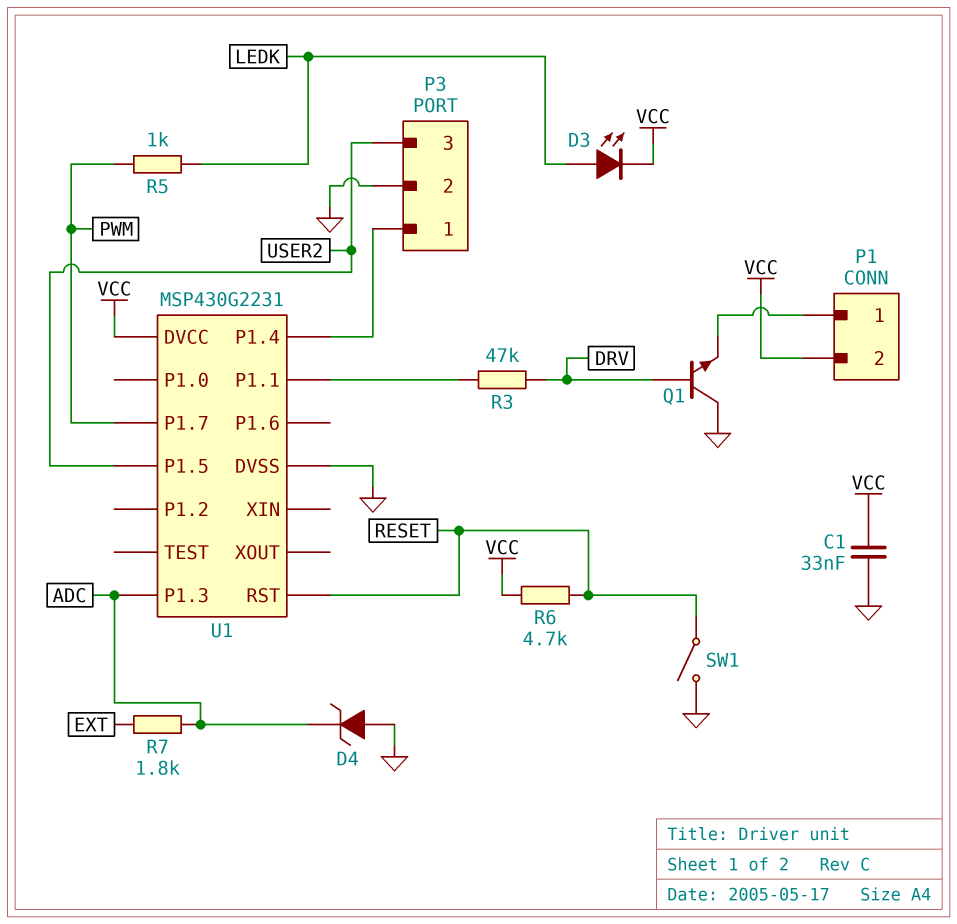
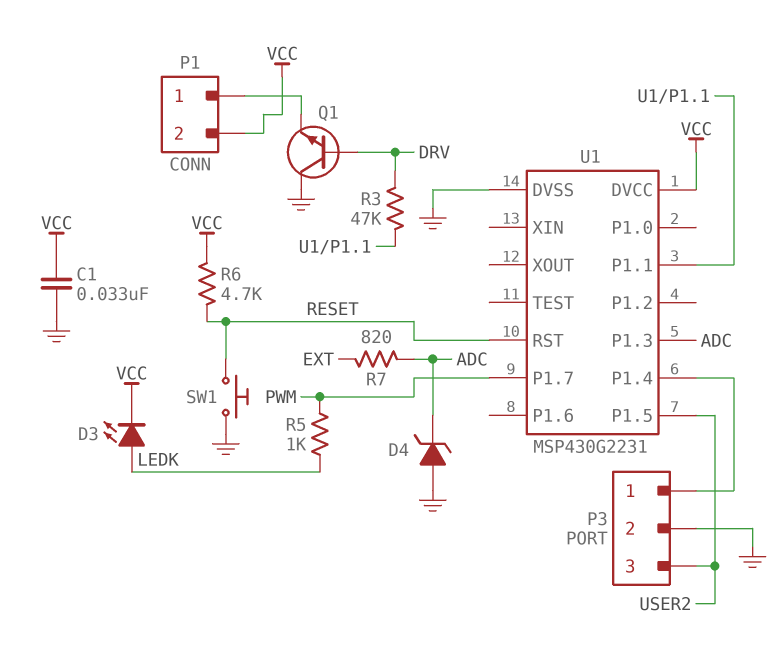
R7: 1.8k (ADC, EXT) -> 820 (ADC, EXT)
SW1: switch (GND, RESET) -> button (GND, RESET)

